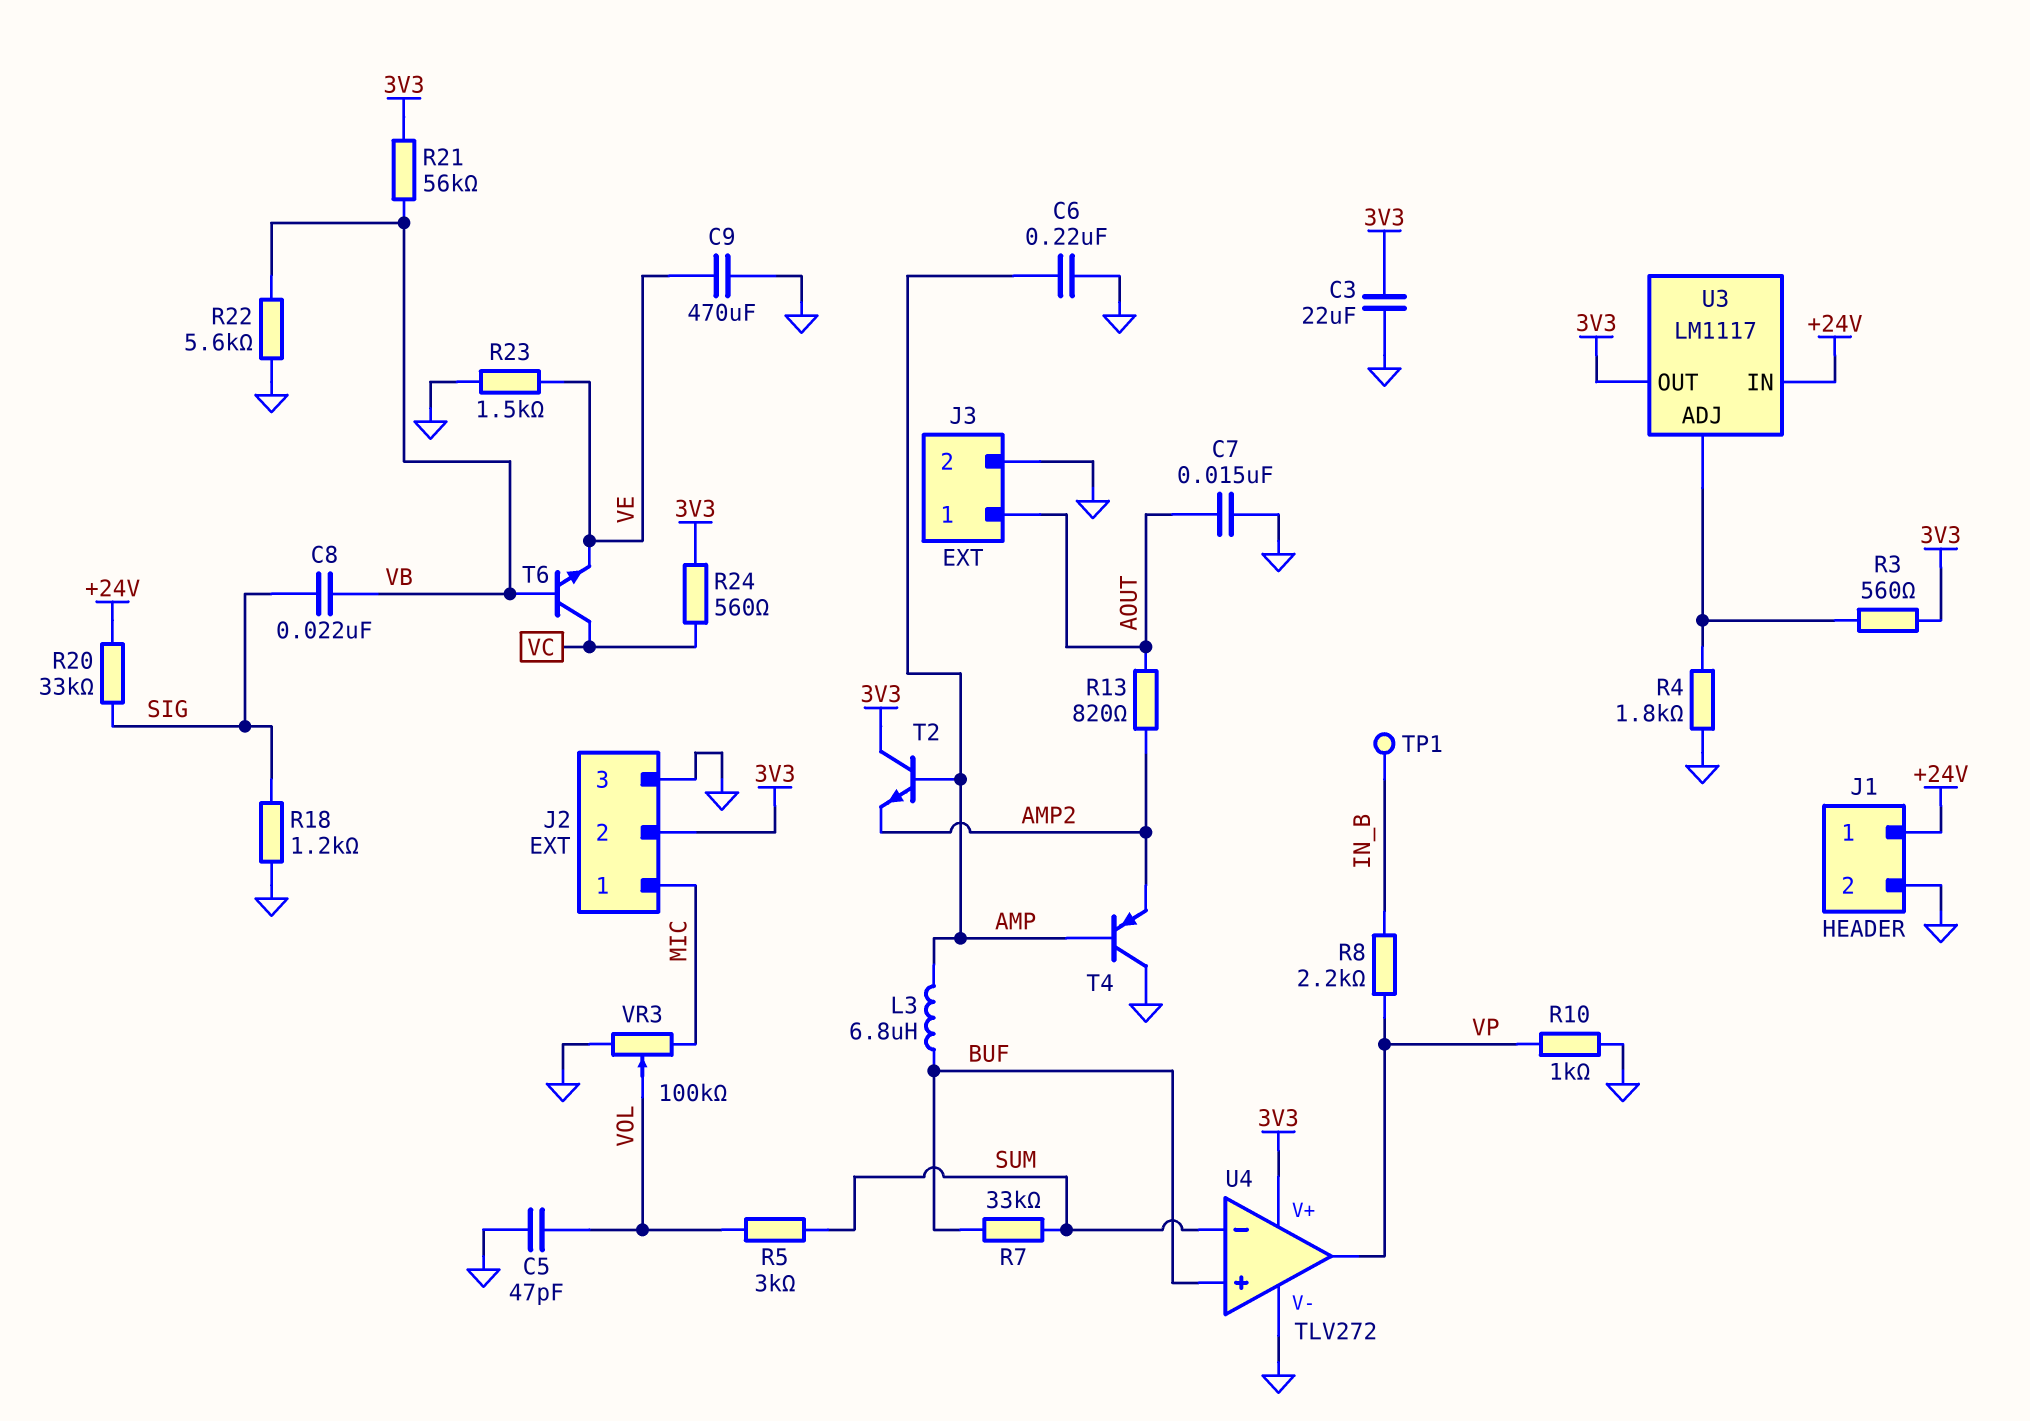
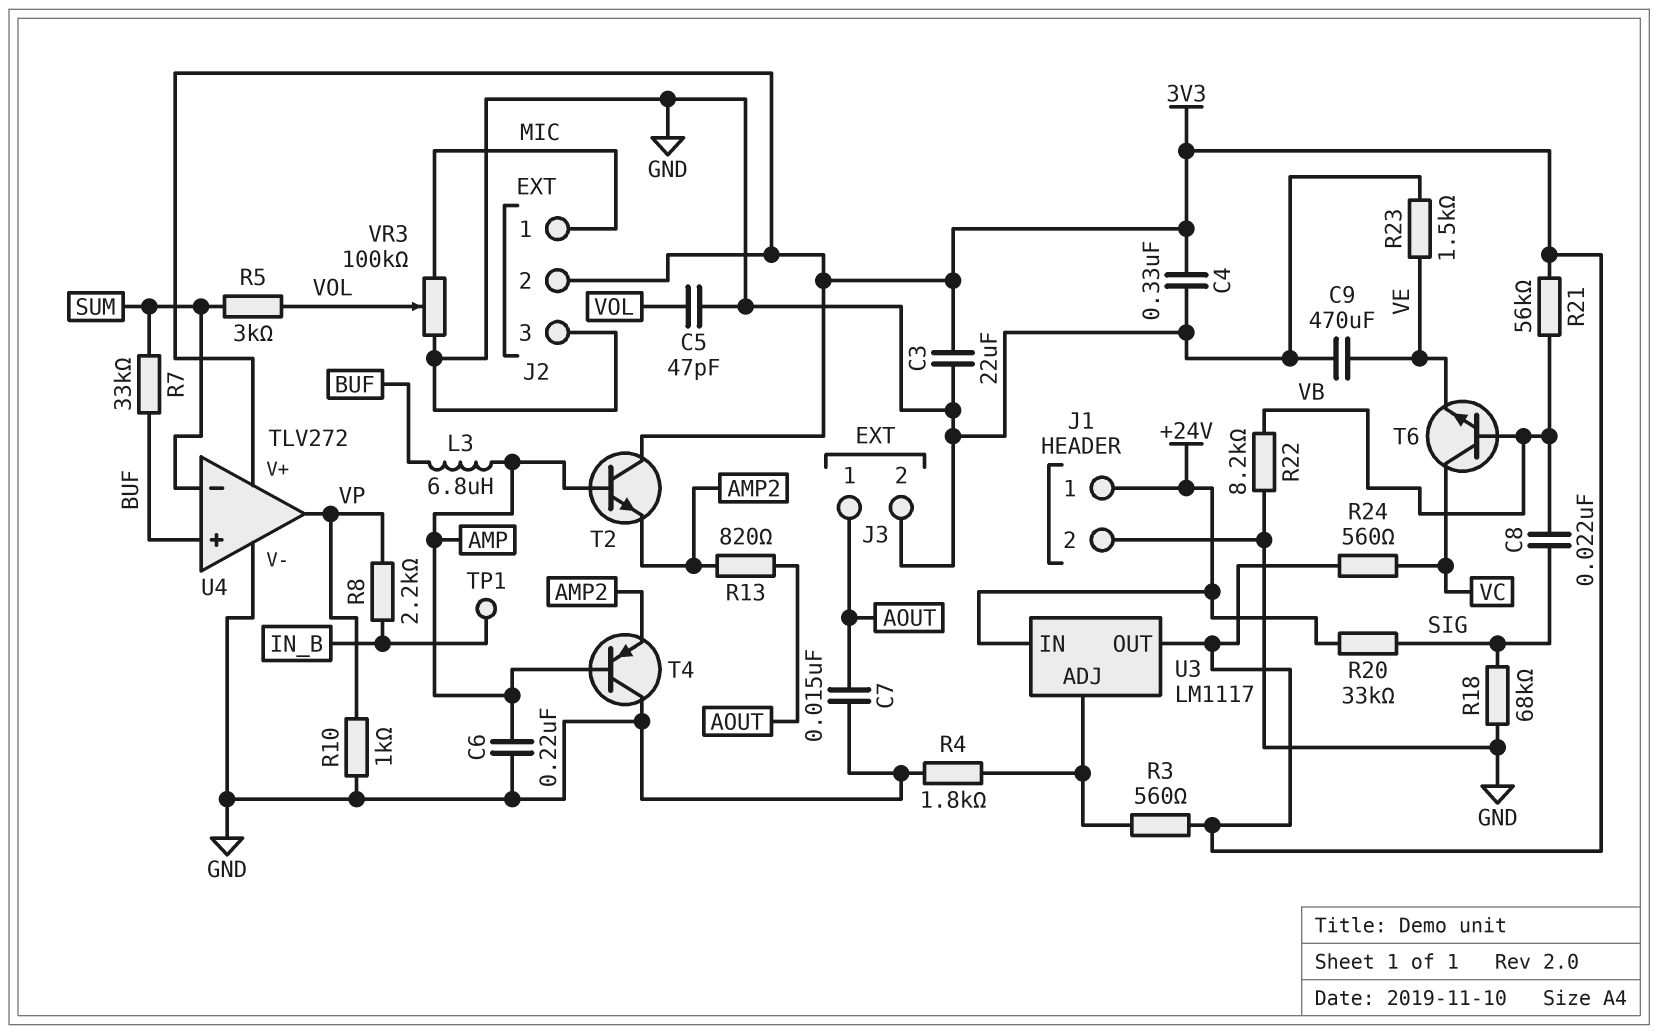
C4: none -> 330nF (3V3, GND)
R18: 1.2k (GND, SIG) -> 68k (GND, SIG)
R22: 5.6k (GND, VB) -> 8.2k (GND, VB)

